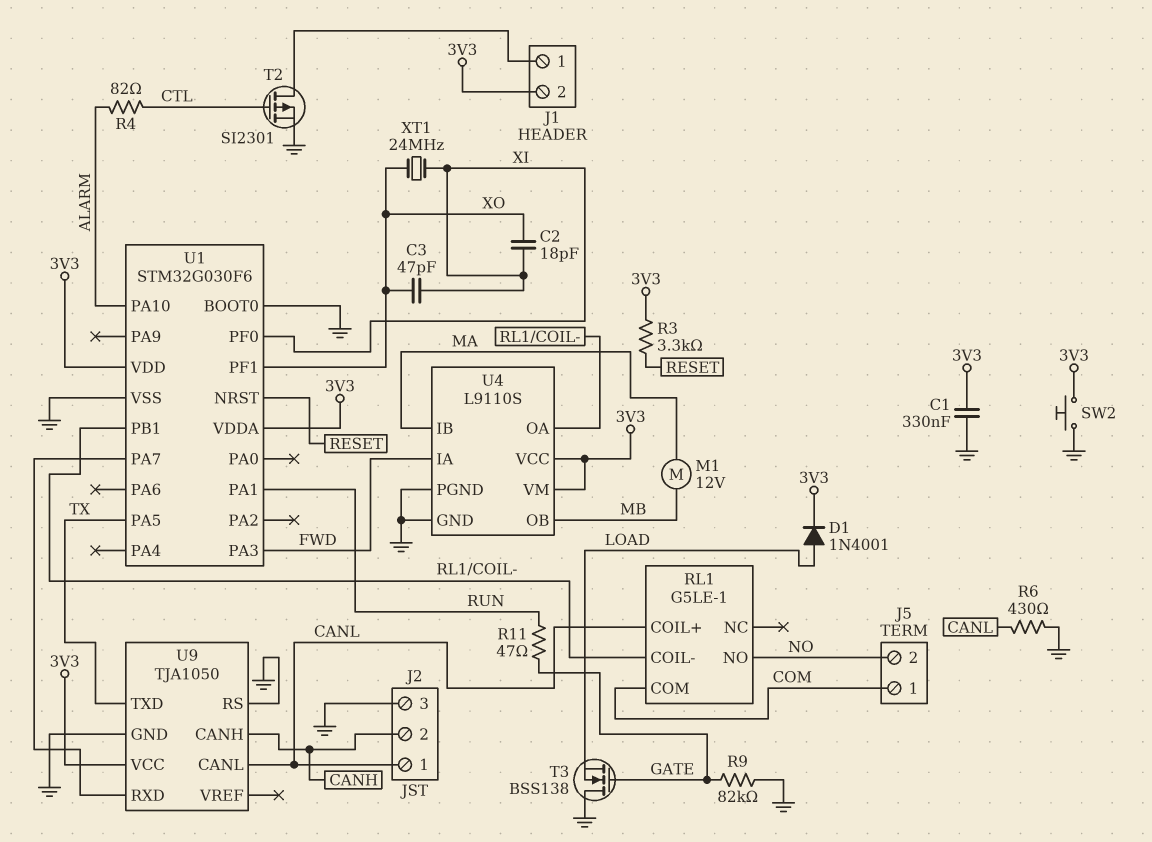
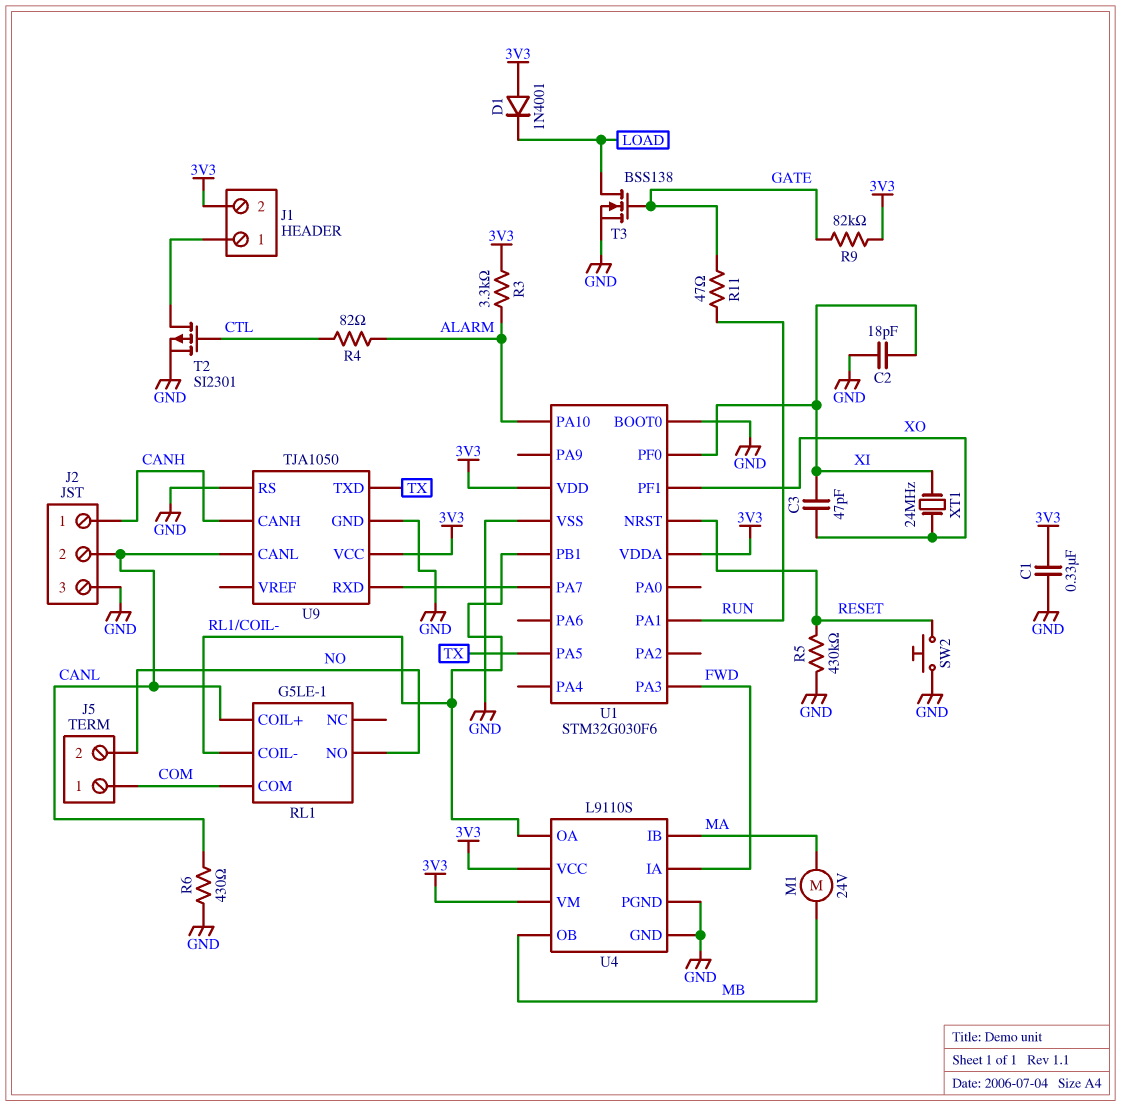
C2: 18pF (XI, XO) -> 18pF (GND, XI)
D1: diode 1N4001 (A LOAD, K 3V3) -> diode 1N4001 (A 3V3, K LOAD)
J2 pin 1: CANL -> CANH
J2 pin 2: CANH -> CANL
M1: motor 12V (MA, MB) -> motor 24V (MA, MB)
R3: 3.3k (3V3, RESET) -> 3.3k (3V3, ALARM)
R5: none -> 430k (GND, RESET)
R9: 82k (GATE, GND) -> 82k (3V3, GATE)
SW2: button (3V3, GND) -> button (GND, RESET)
T3: NMOS BSS138 (G GATE, D GND, S LOAD) -> NMOS BSS138 (G GATE, D LOAD, S GND)

